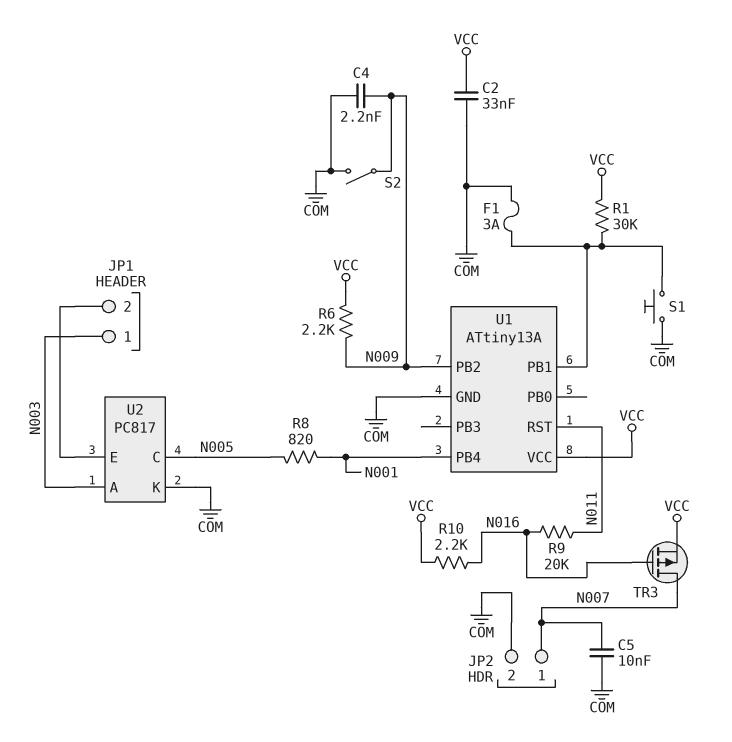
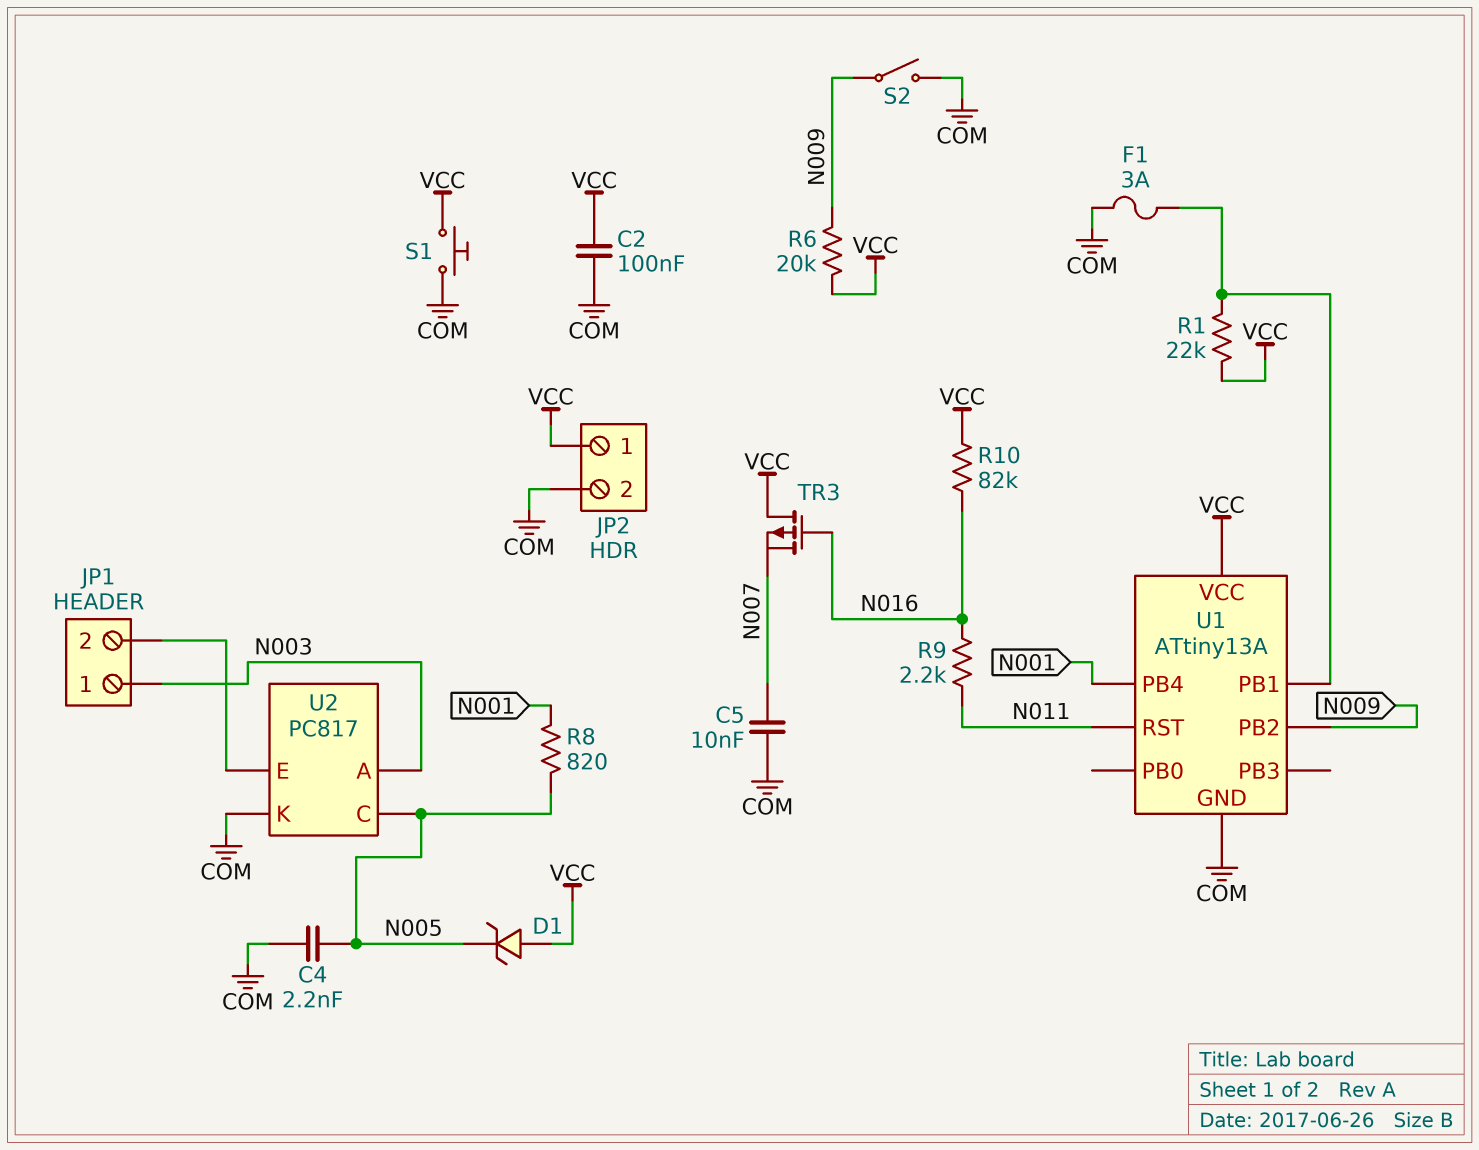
C2: 33nF (COM, VCC) -> 100nF (COM, VCC)
C4: 2.2nF (COM, N009) -> 2.2nF (COM, N005)
D1: none -> zener (A VCC, K N005)
JP2 pin 1: N007 -> VCC
R1: 30k (U1/PB1, VCC) -> 22k (U1/PB1, VCC)
R6: 2.2k (N009, VCC) -> 20k (N009, VCC)
R9: 20k (N011, N016) -> 2.2k (N011, N016)
R10: 2.2k (N016, VCC) -> 82k (N016, VCC)
S1: button (COM, U1/PB1) -> button (COM, VCC)
TR3: PMOS (G N016, D N007, S VCC) -> PMOS (G N016, D VCC, S N007)

